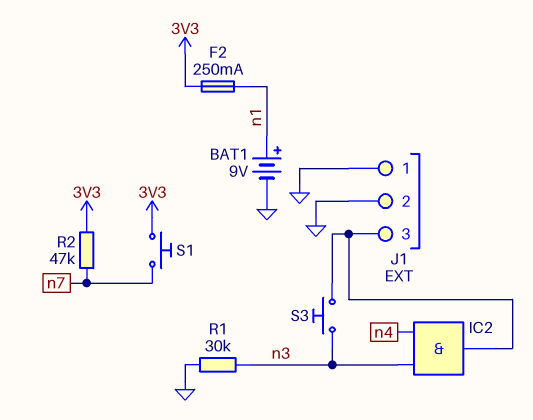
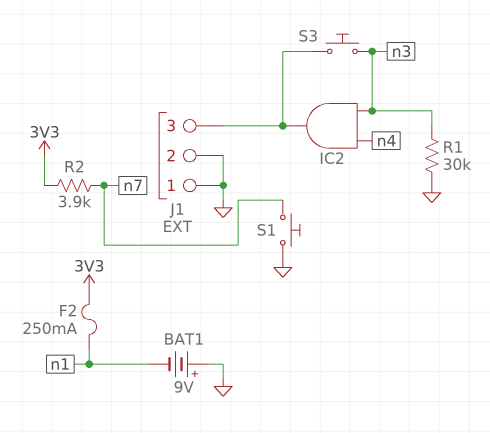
BAT1: 9V (plus n1, minus GND) -> 9V (plus GND, minus n1)
R2: 47k (3V3, n7) -> 3.9k (3V3, n7)
S1: button (3V3, n7) -> button (GND, n7)

